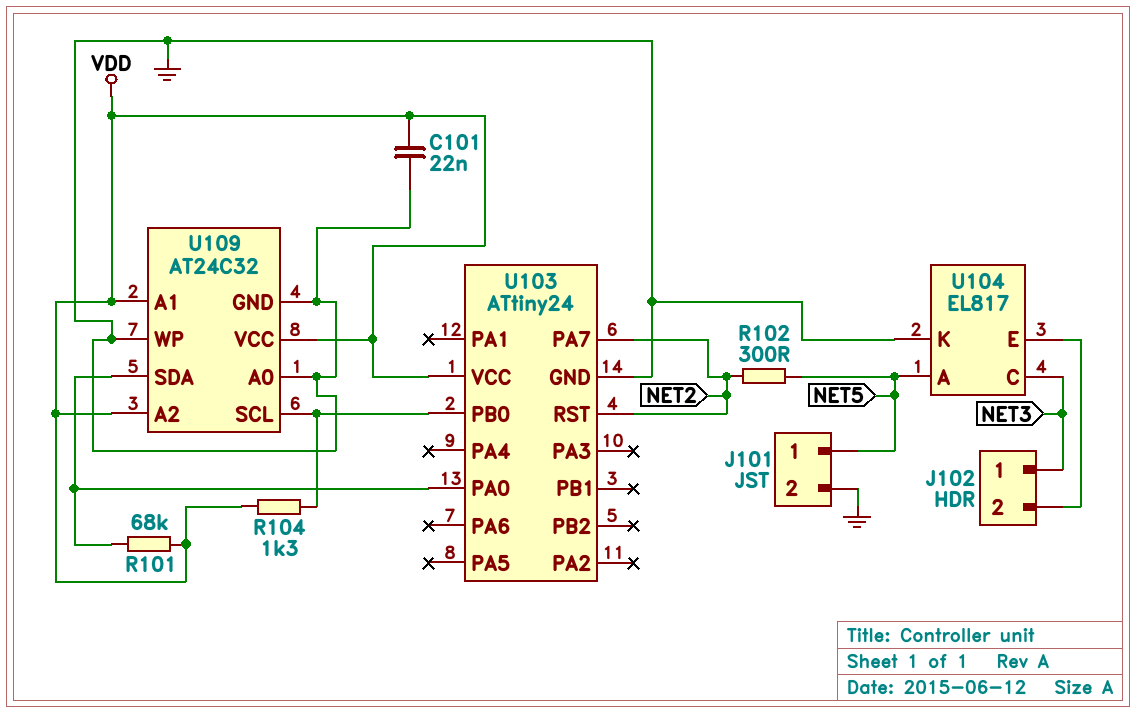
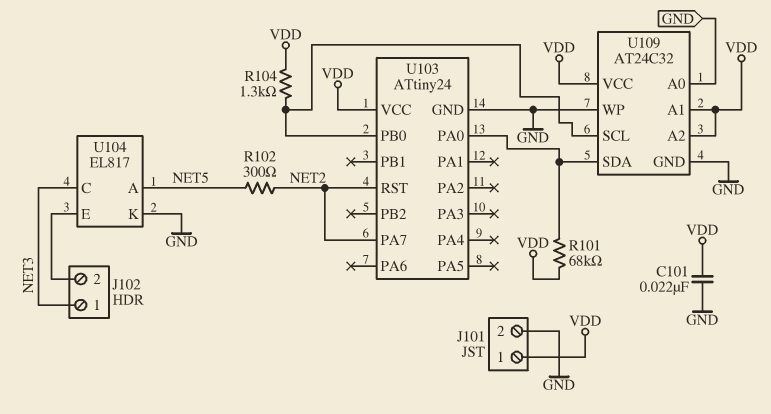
J101 pin 1: NET5 -> VDD

